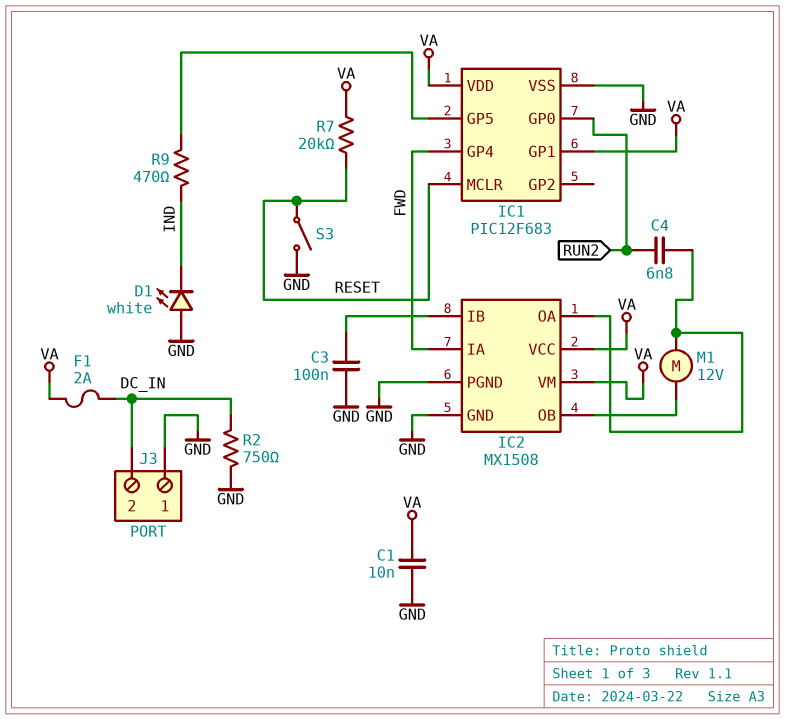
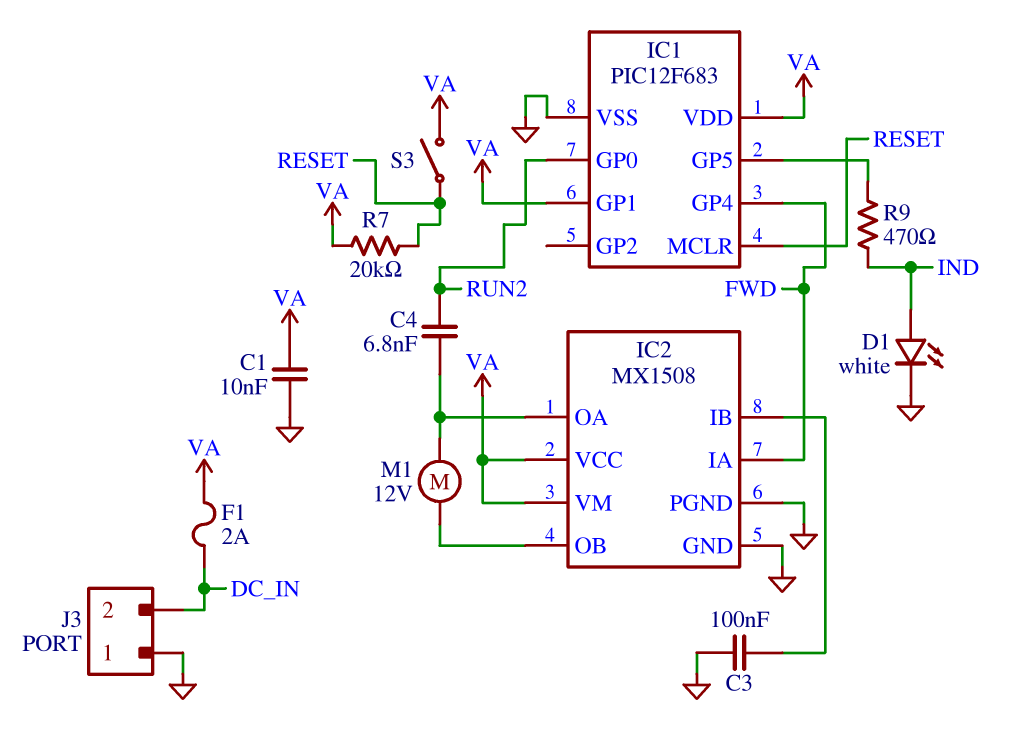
D1: LED white (A GND, K IND) -> LED white (A IND, K GND)
R2: 750 (DC_IN, GND) -> none
S3: switch (GND, RESET) -> switch (RESET, VA)

